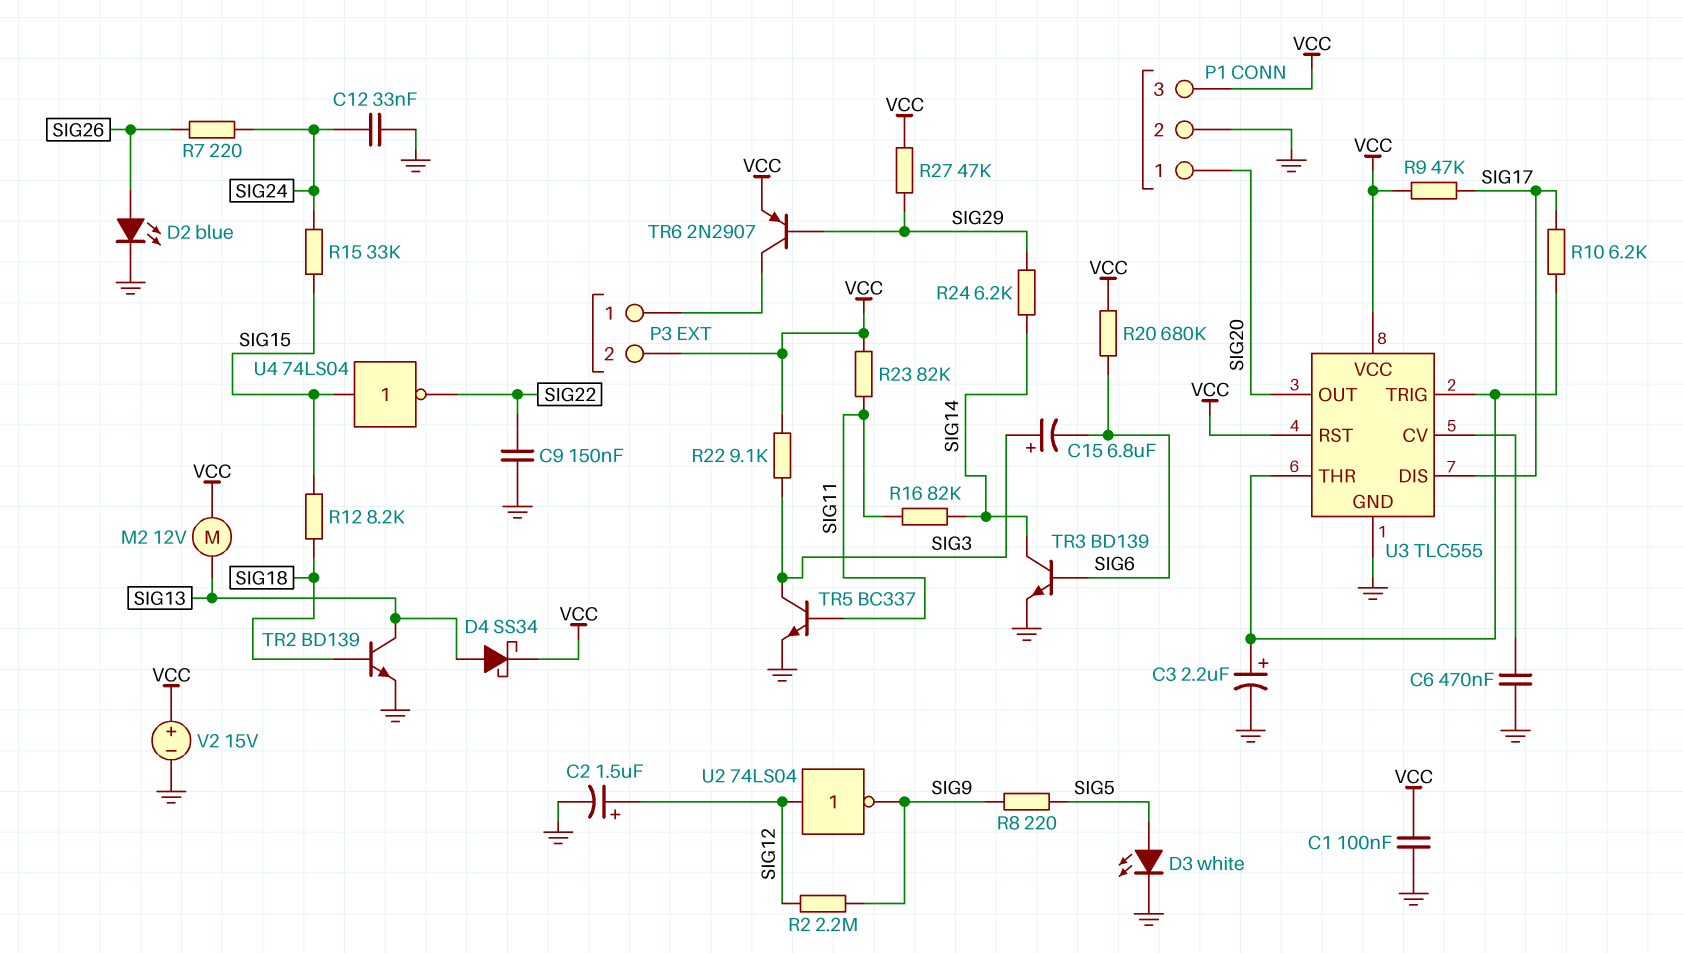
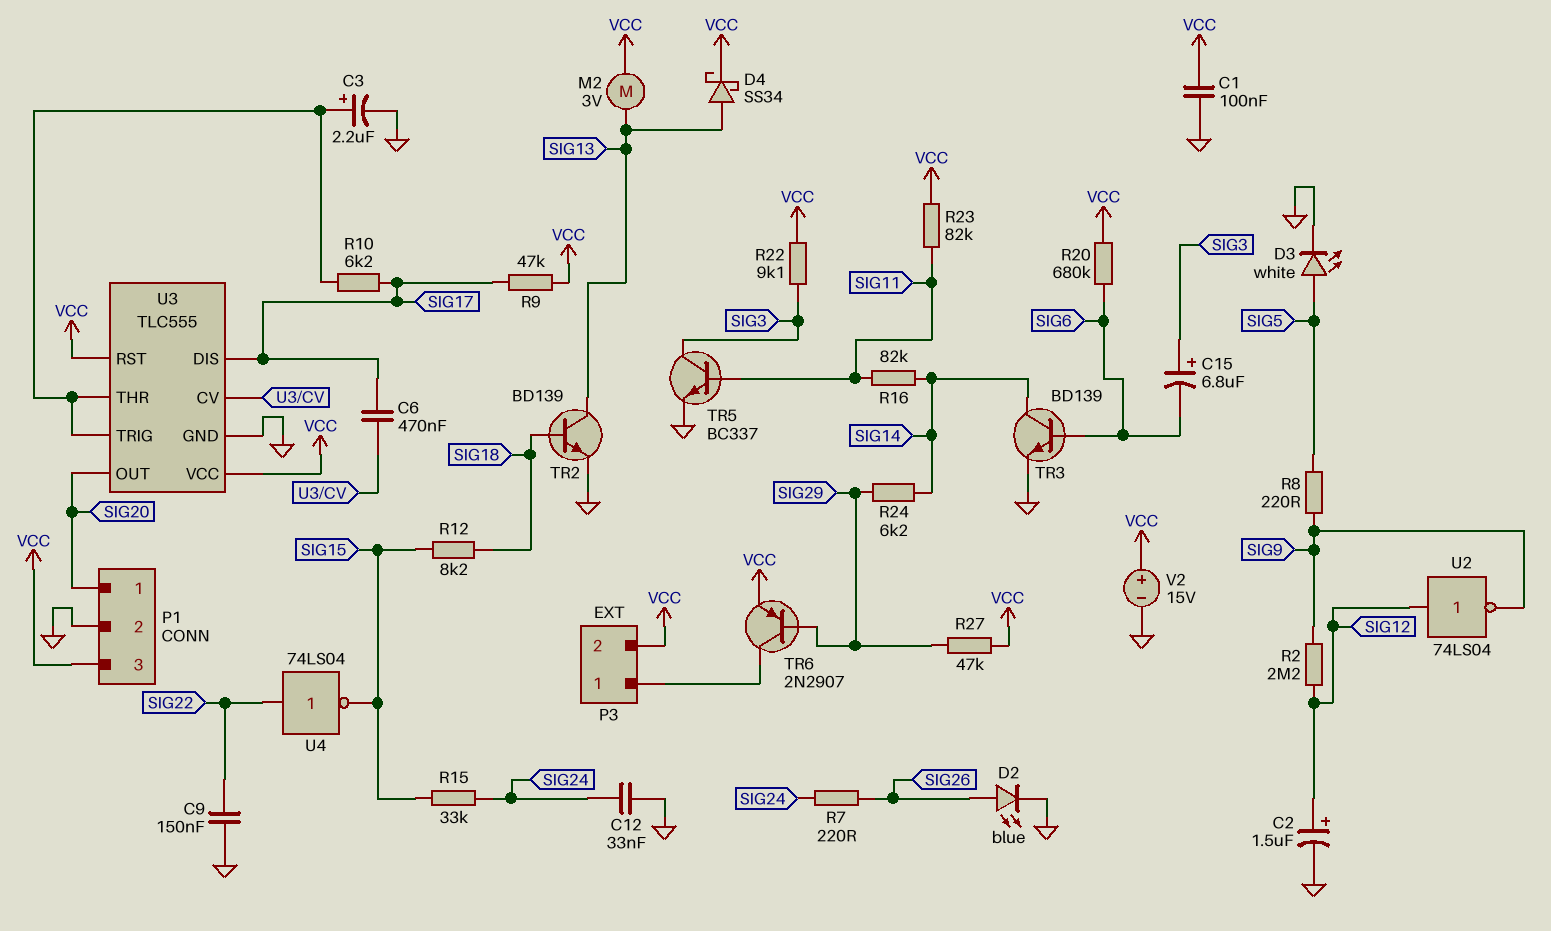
C6: 470nF (GND, U3/CV) -> 470nF (SIG17, U3/CV)
M2: motor 12V (SIG13, VCC) -> motor 3V (SIG13, VCC)
U4: NOT 74LS04 (in SIG15, out SIG22) -> NOT 74LS04 (in SIG22, out SIG15)

